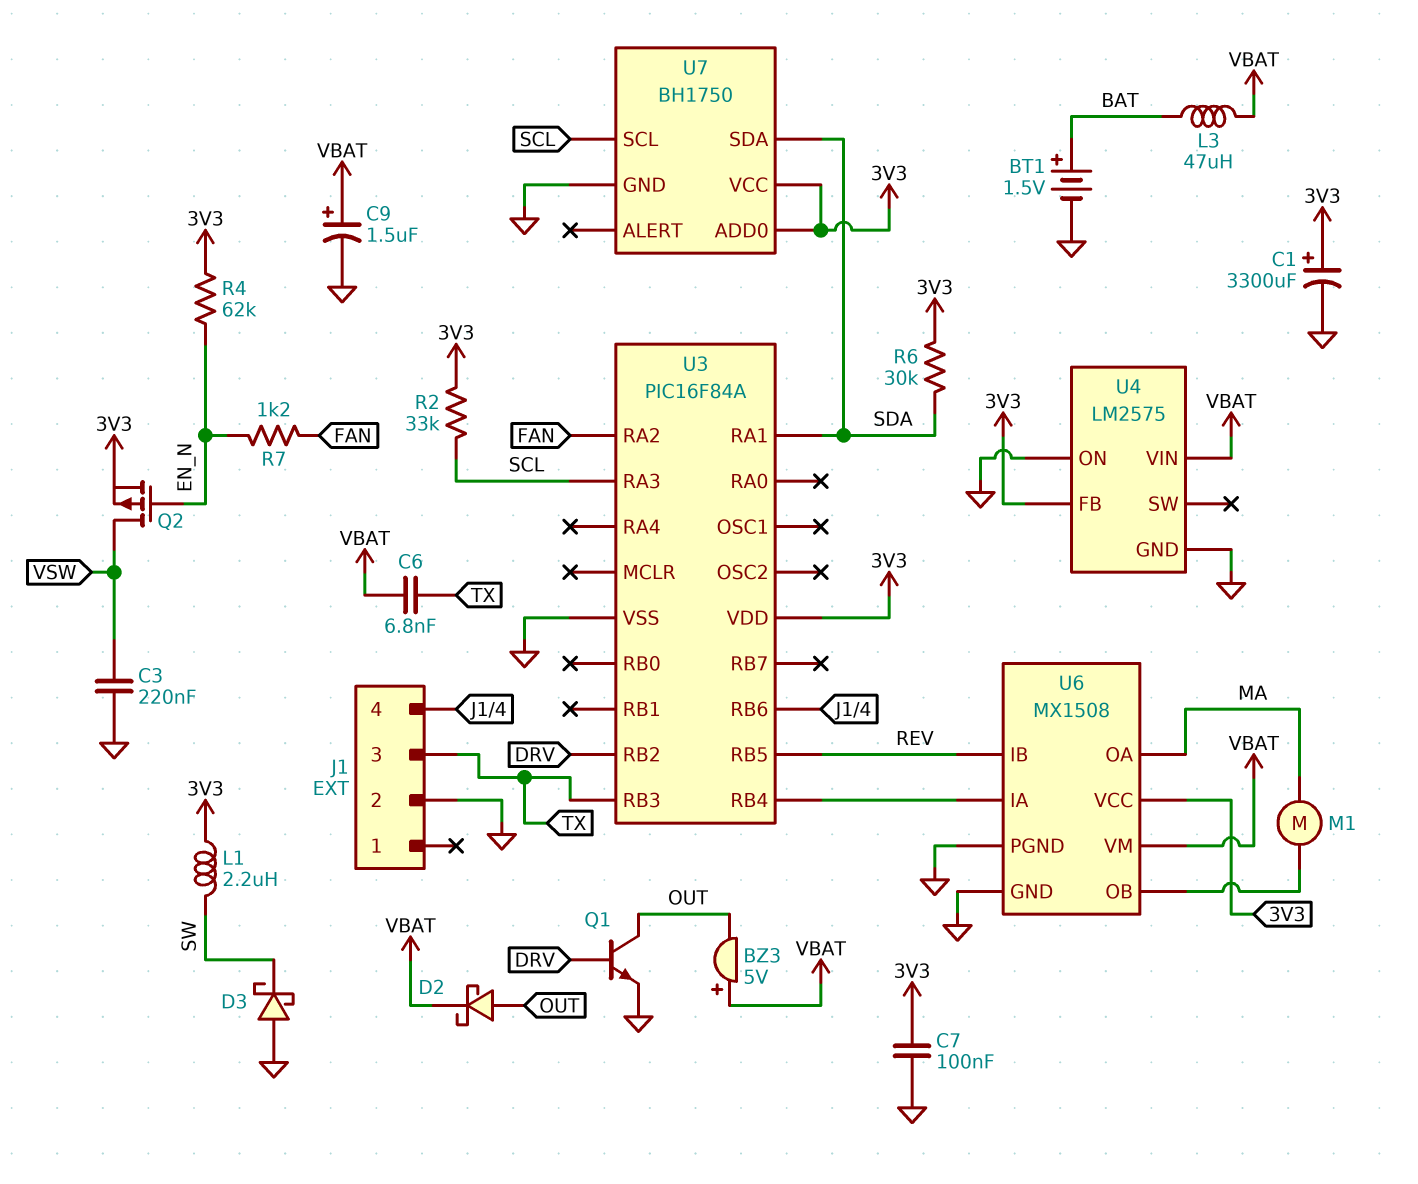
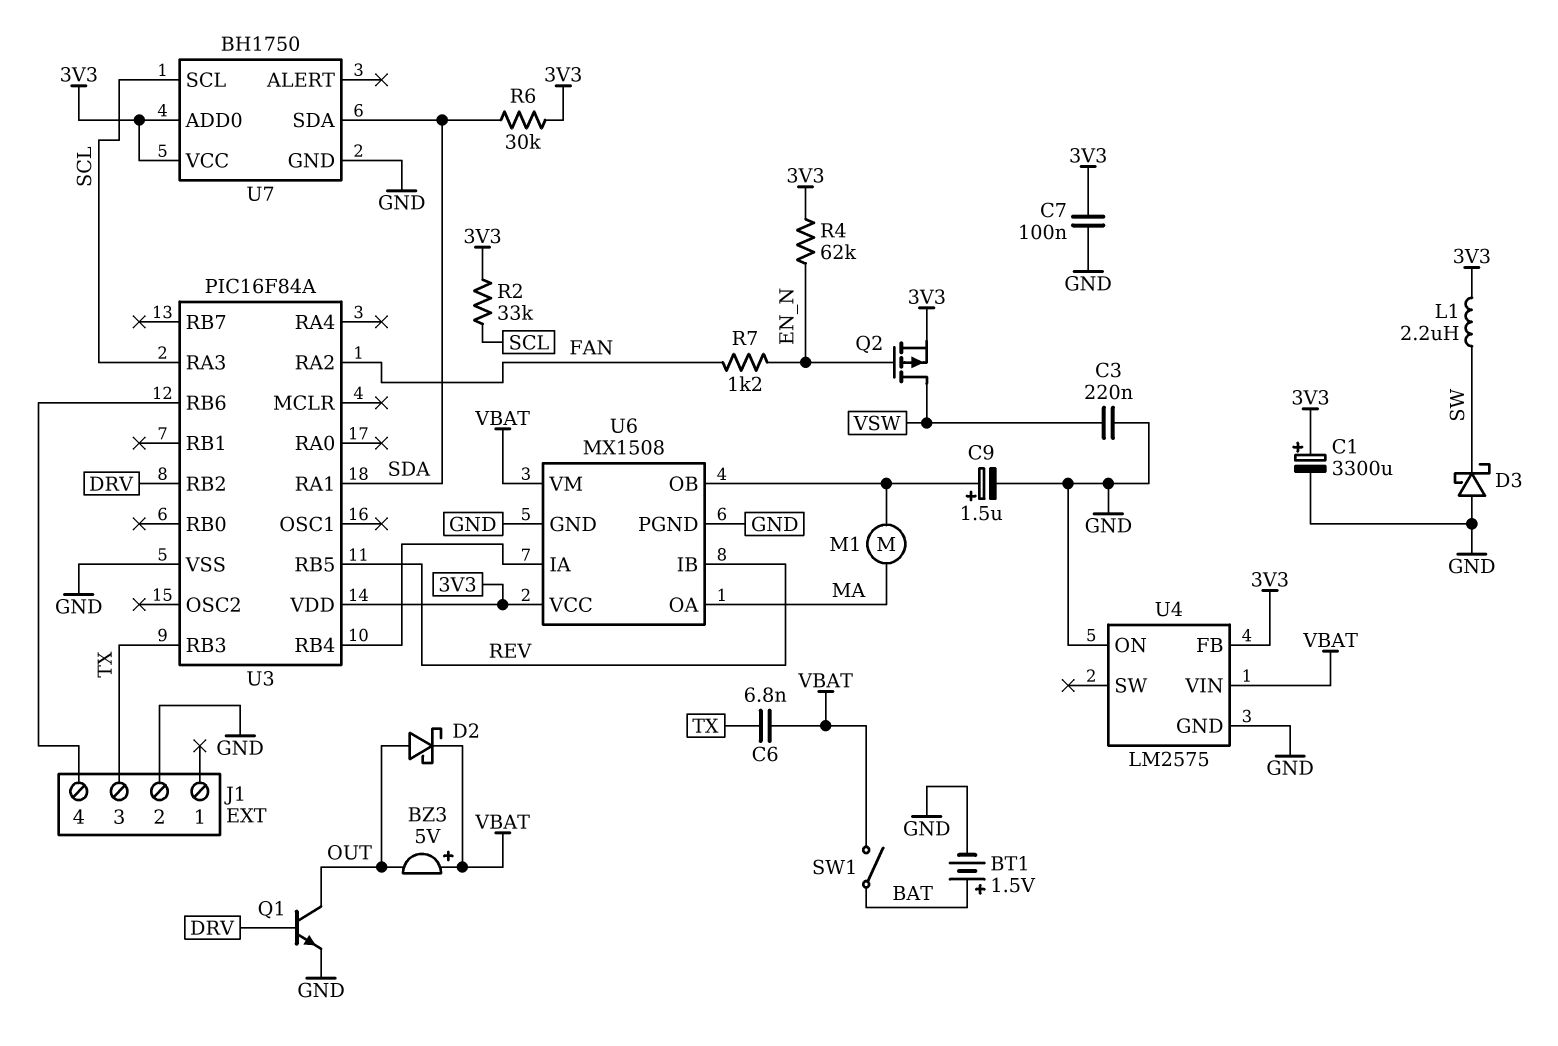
C9: 1.5uF (plus VBAT, minus GND) -> 1.5uF (plus U6/OB, minus GND)
L3: 47uH (BAT, VBAT) -> none
SW1: none -> switch (BAT, VBAT)

